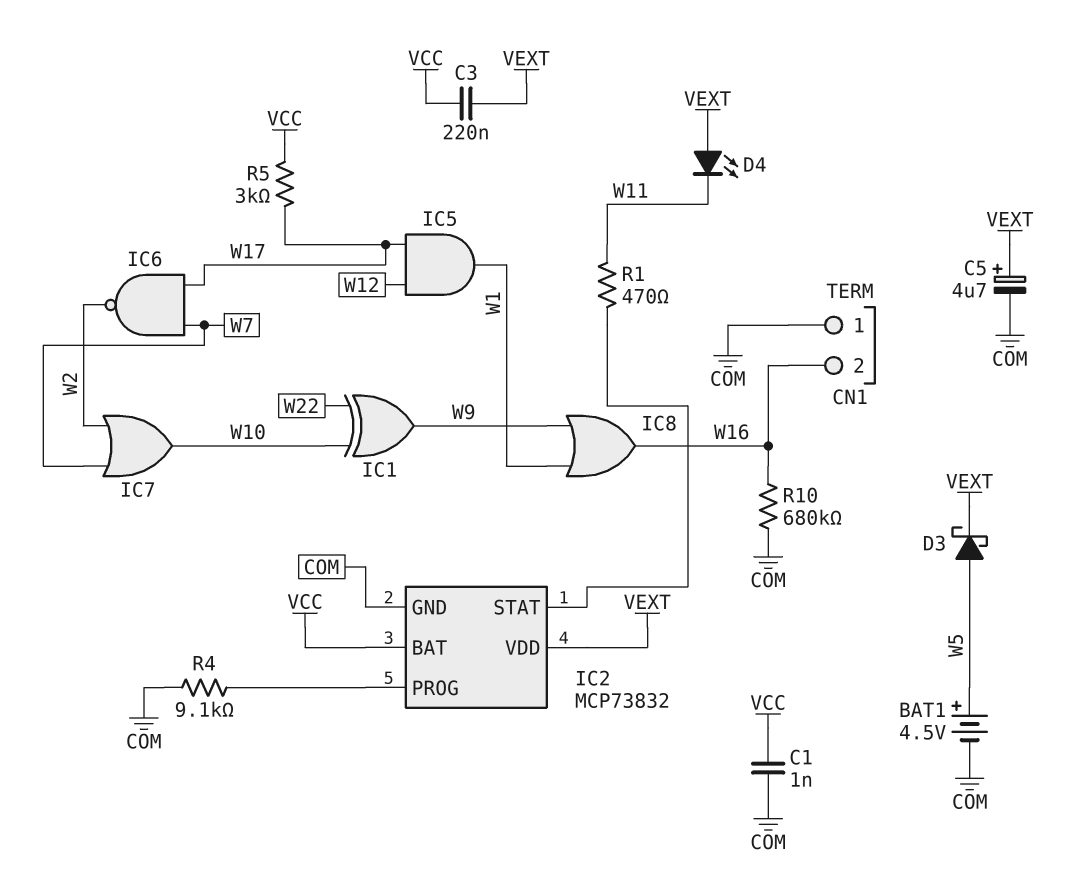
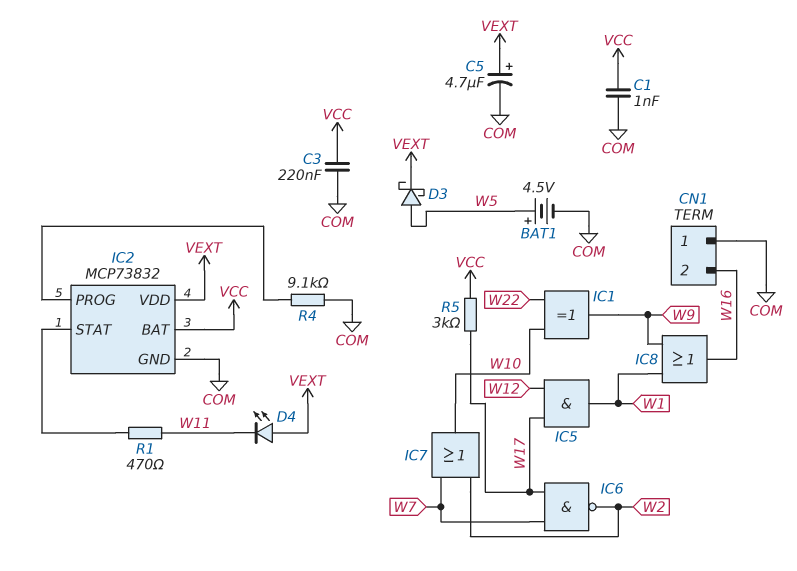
C3: 220nF (VCC, VEXT) -> 220nF (COM, VCC)
R10: 680k (COM, W16) -> none

